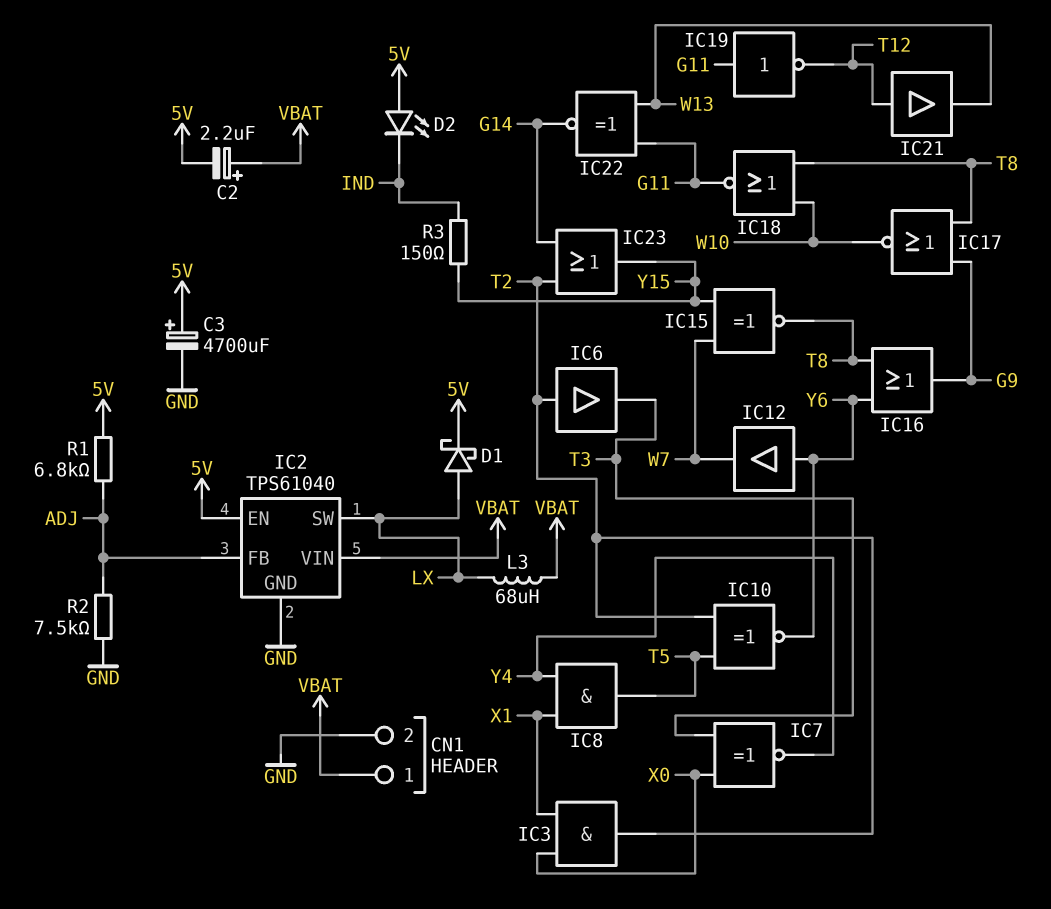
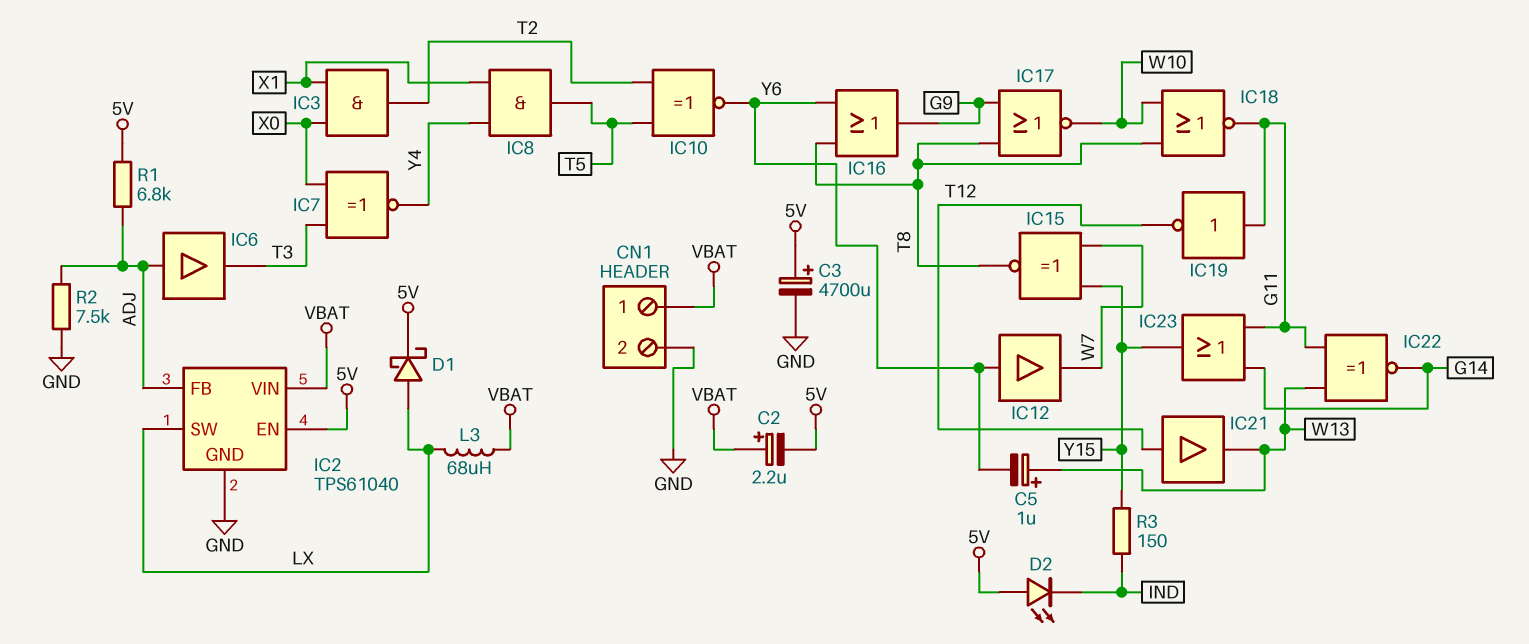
C5: none -> 1uF (plus W13, minus Y6)
IC6: buffer (in T2, out T3) -> buffer (in ADJ, out T3)
IC23: OR (in G14, in T2, out Y15) -> OR (in G11, in G14, out Y15)

